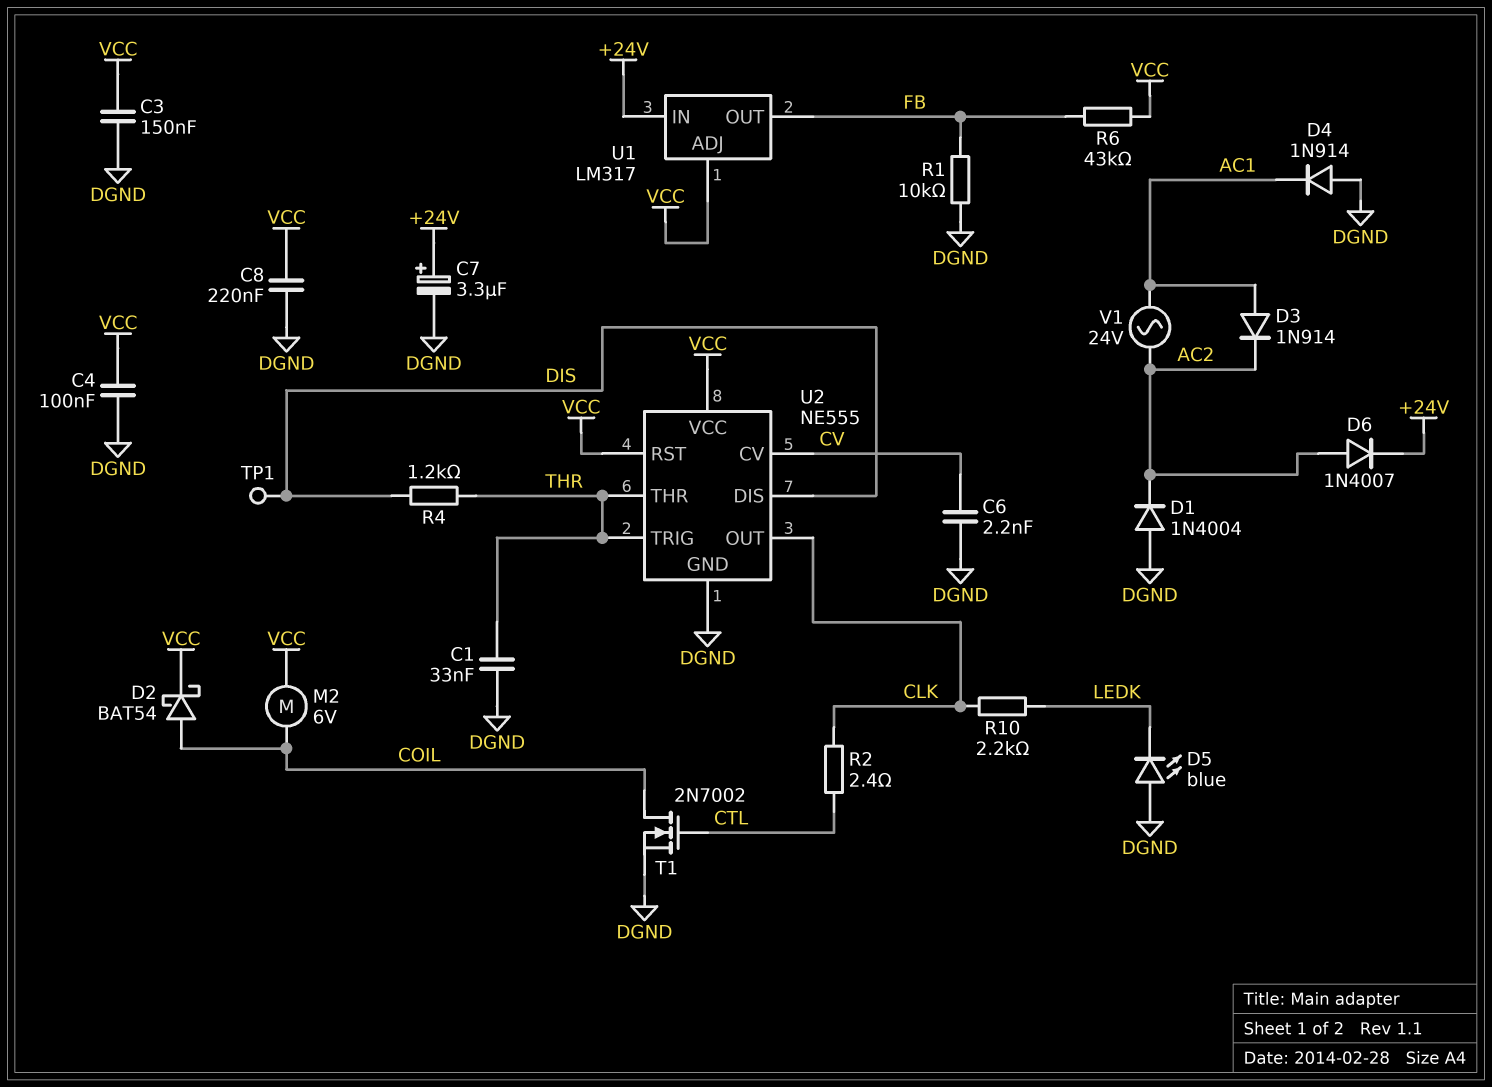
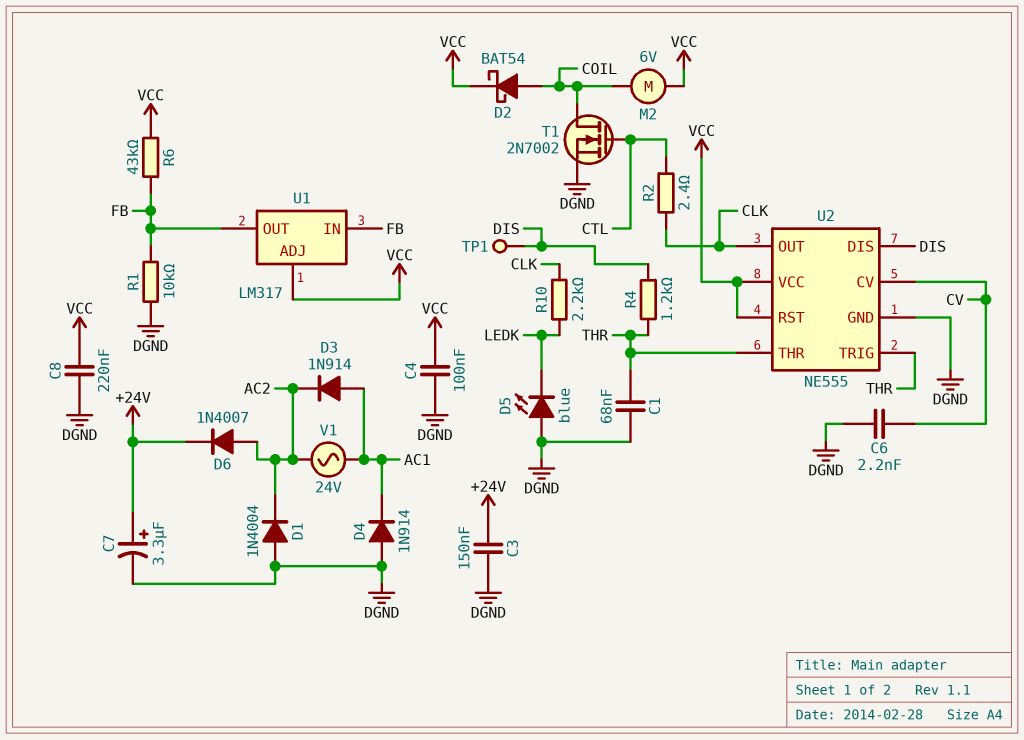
C1: 33nF (DGND, THR) -> 68nF (DGND, THR)
C3: 150nF (DGND, VCC) -> 150nF (+24V, DGND)
U1 pin IN: +24V -> FB

